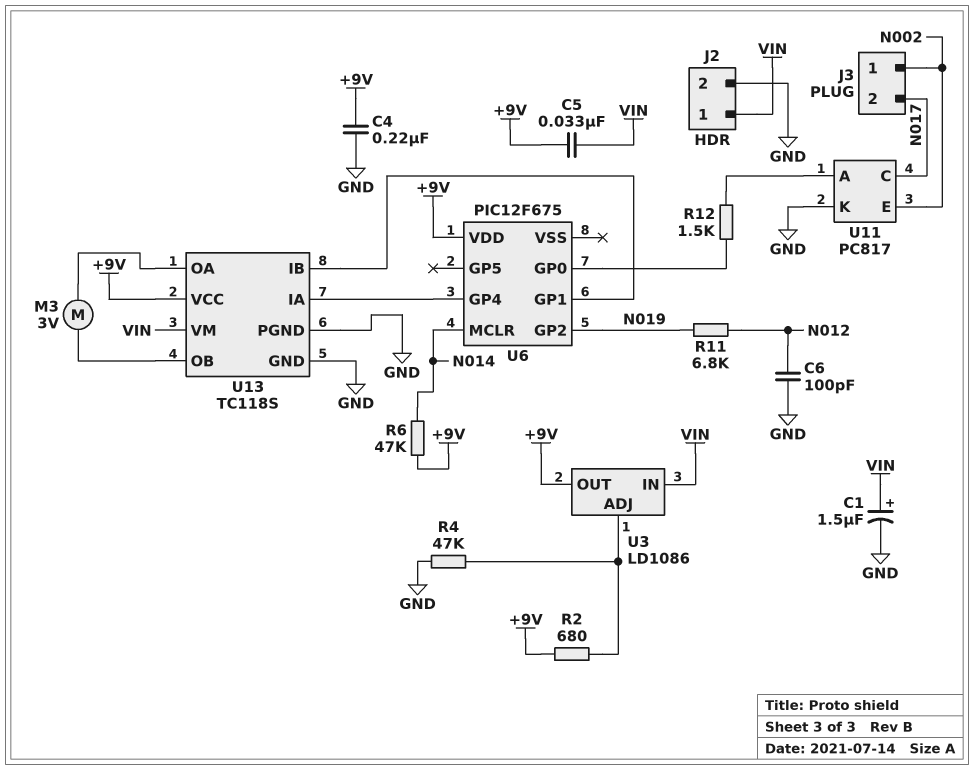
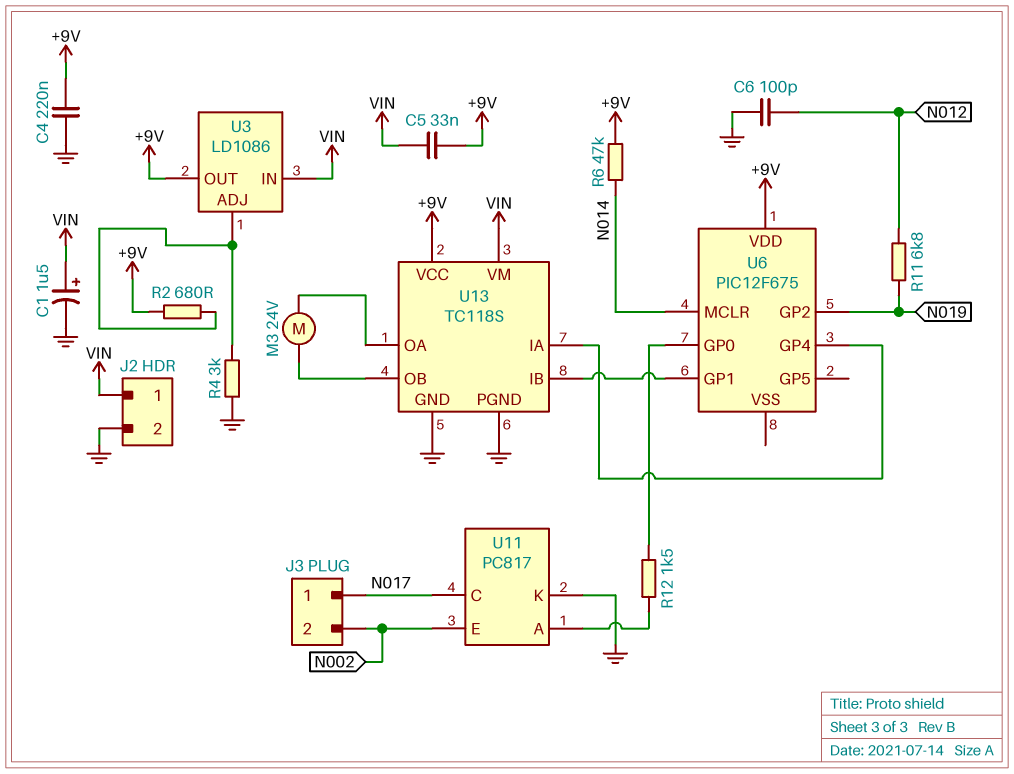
J3 pin 1: N002 -> N017
J3 pin 2: N017 -> N002
M3: motor 3V (U13/OA, U13/OB) -> motor 24V (U13/OA, U13/OB)
R4: 47k (GND, U3/ADJ) -> 3k (GND, U3/ADJ)

